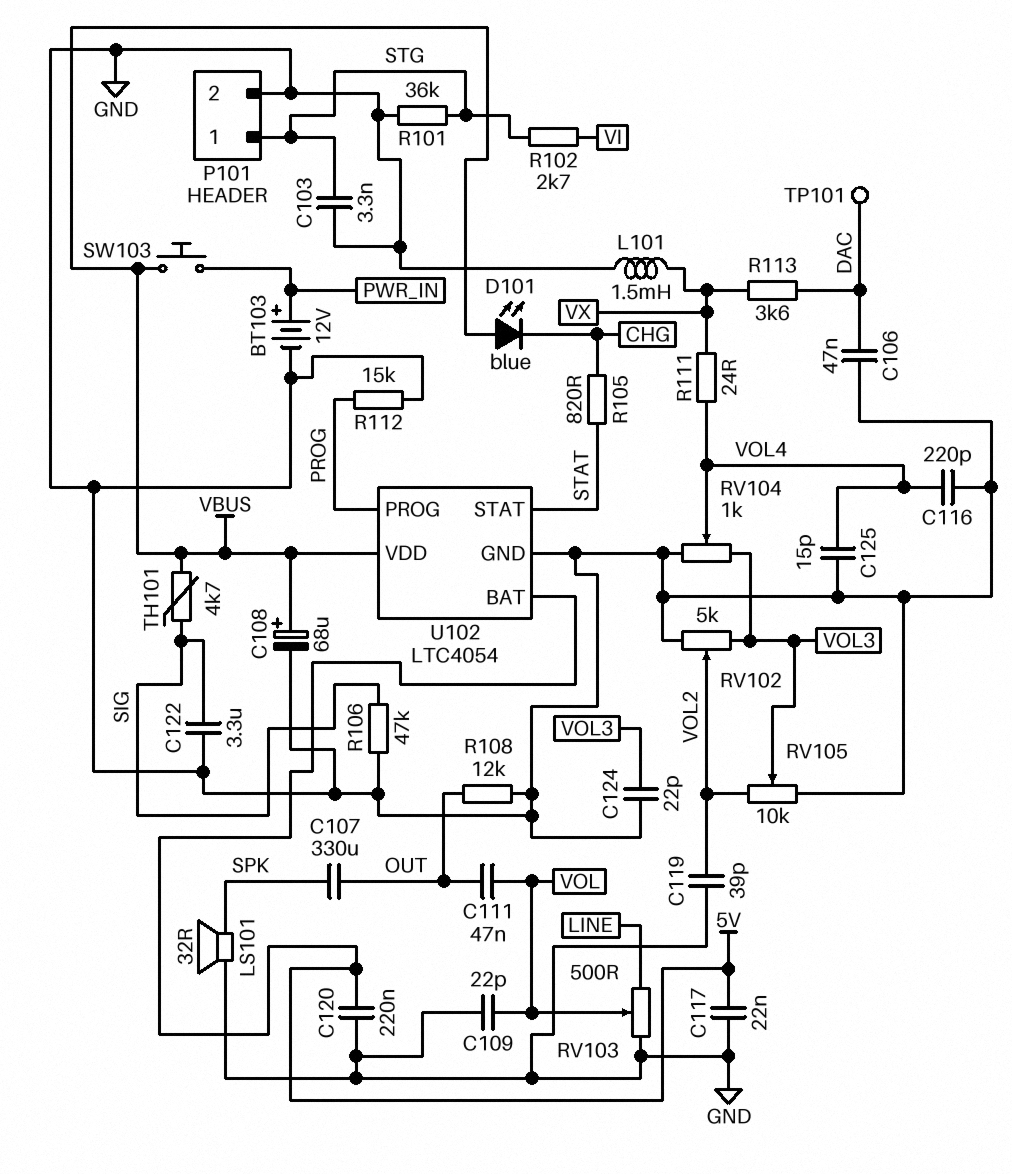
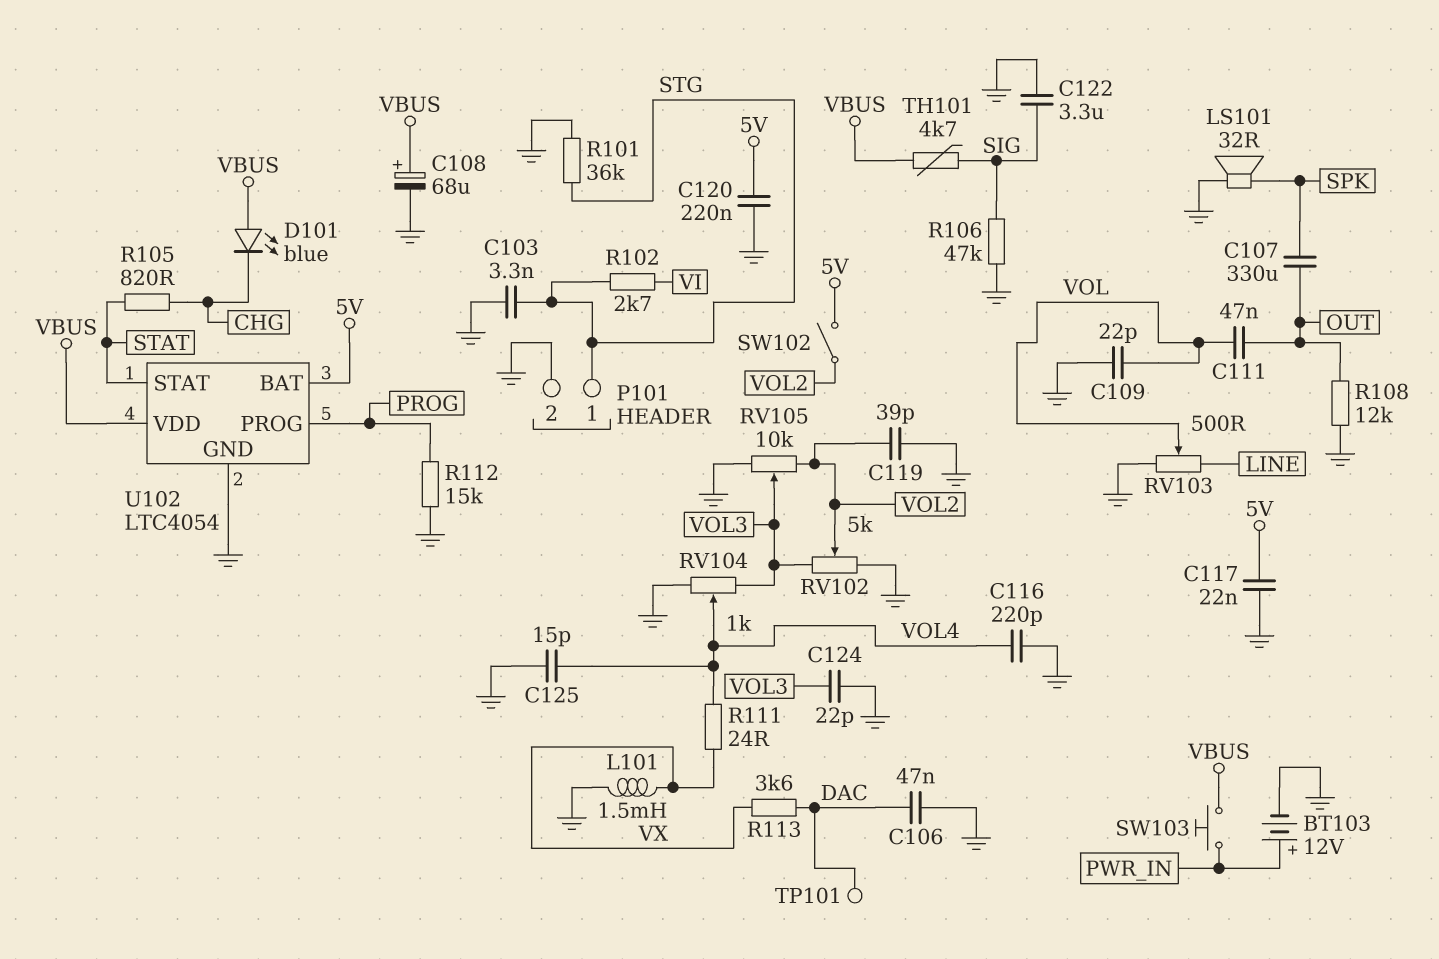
SW102: none -> switch (5V, VOL2)

